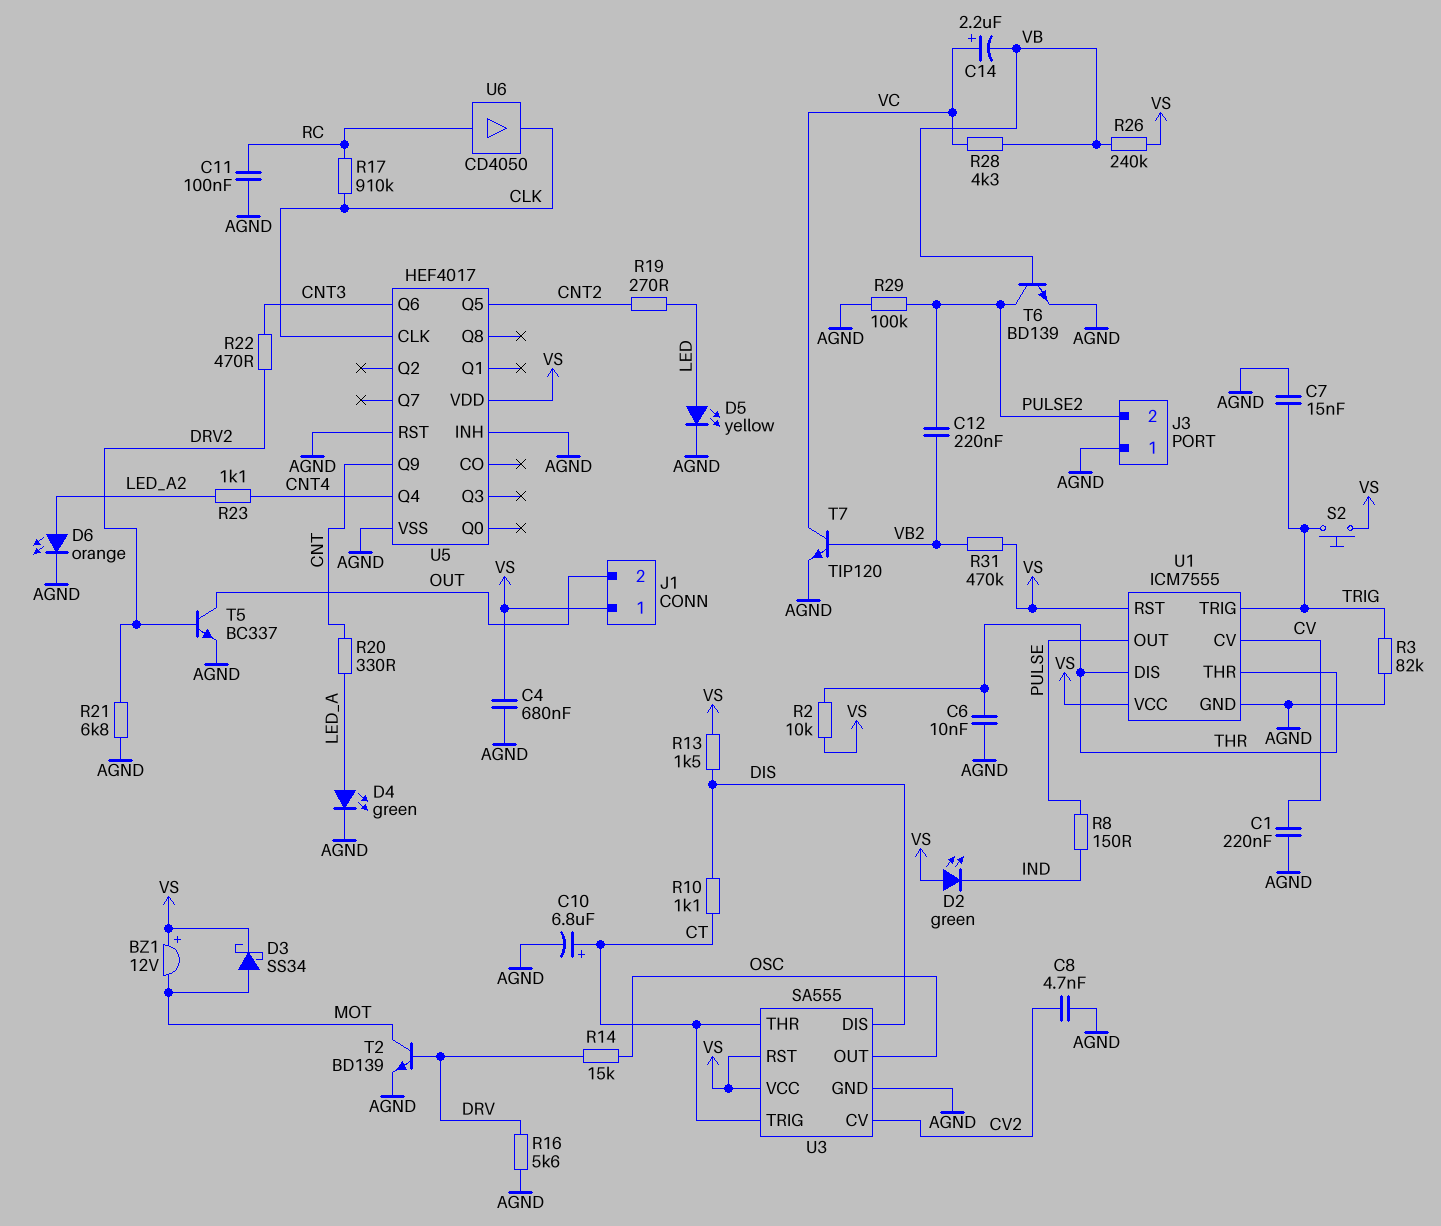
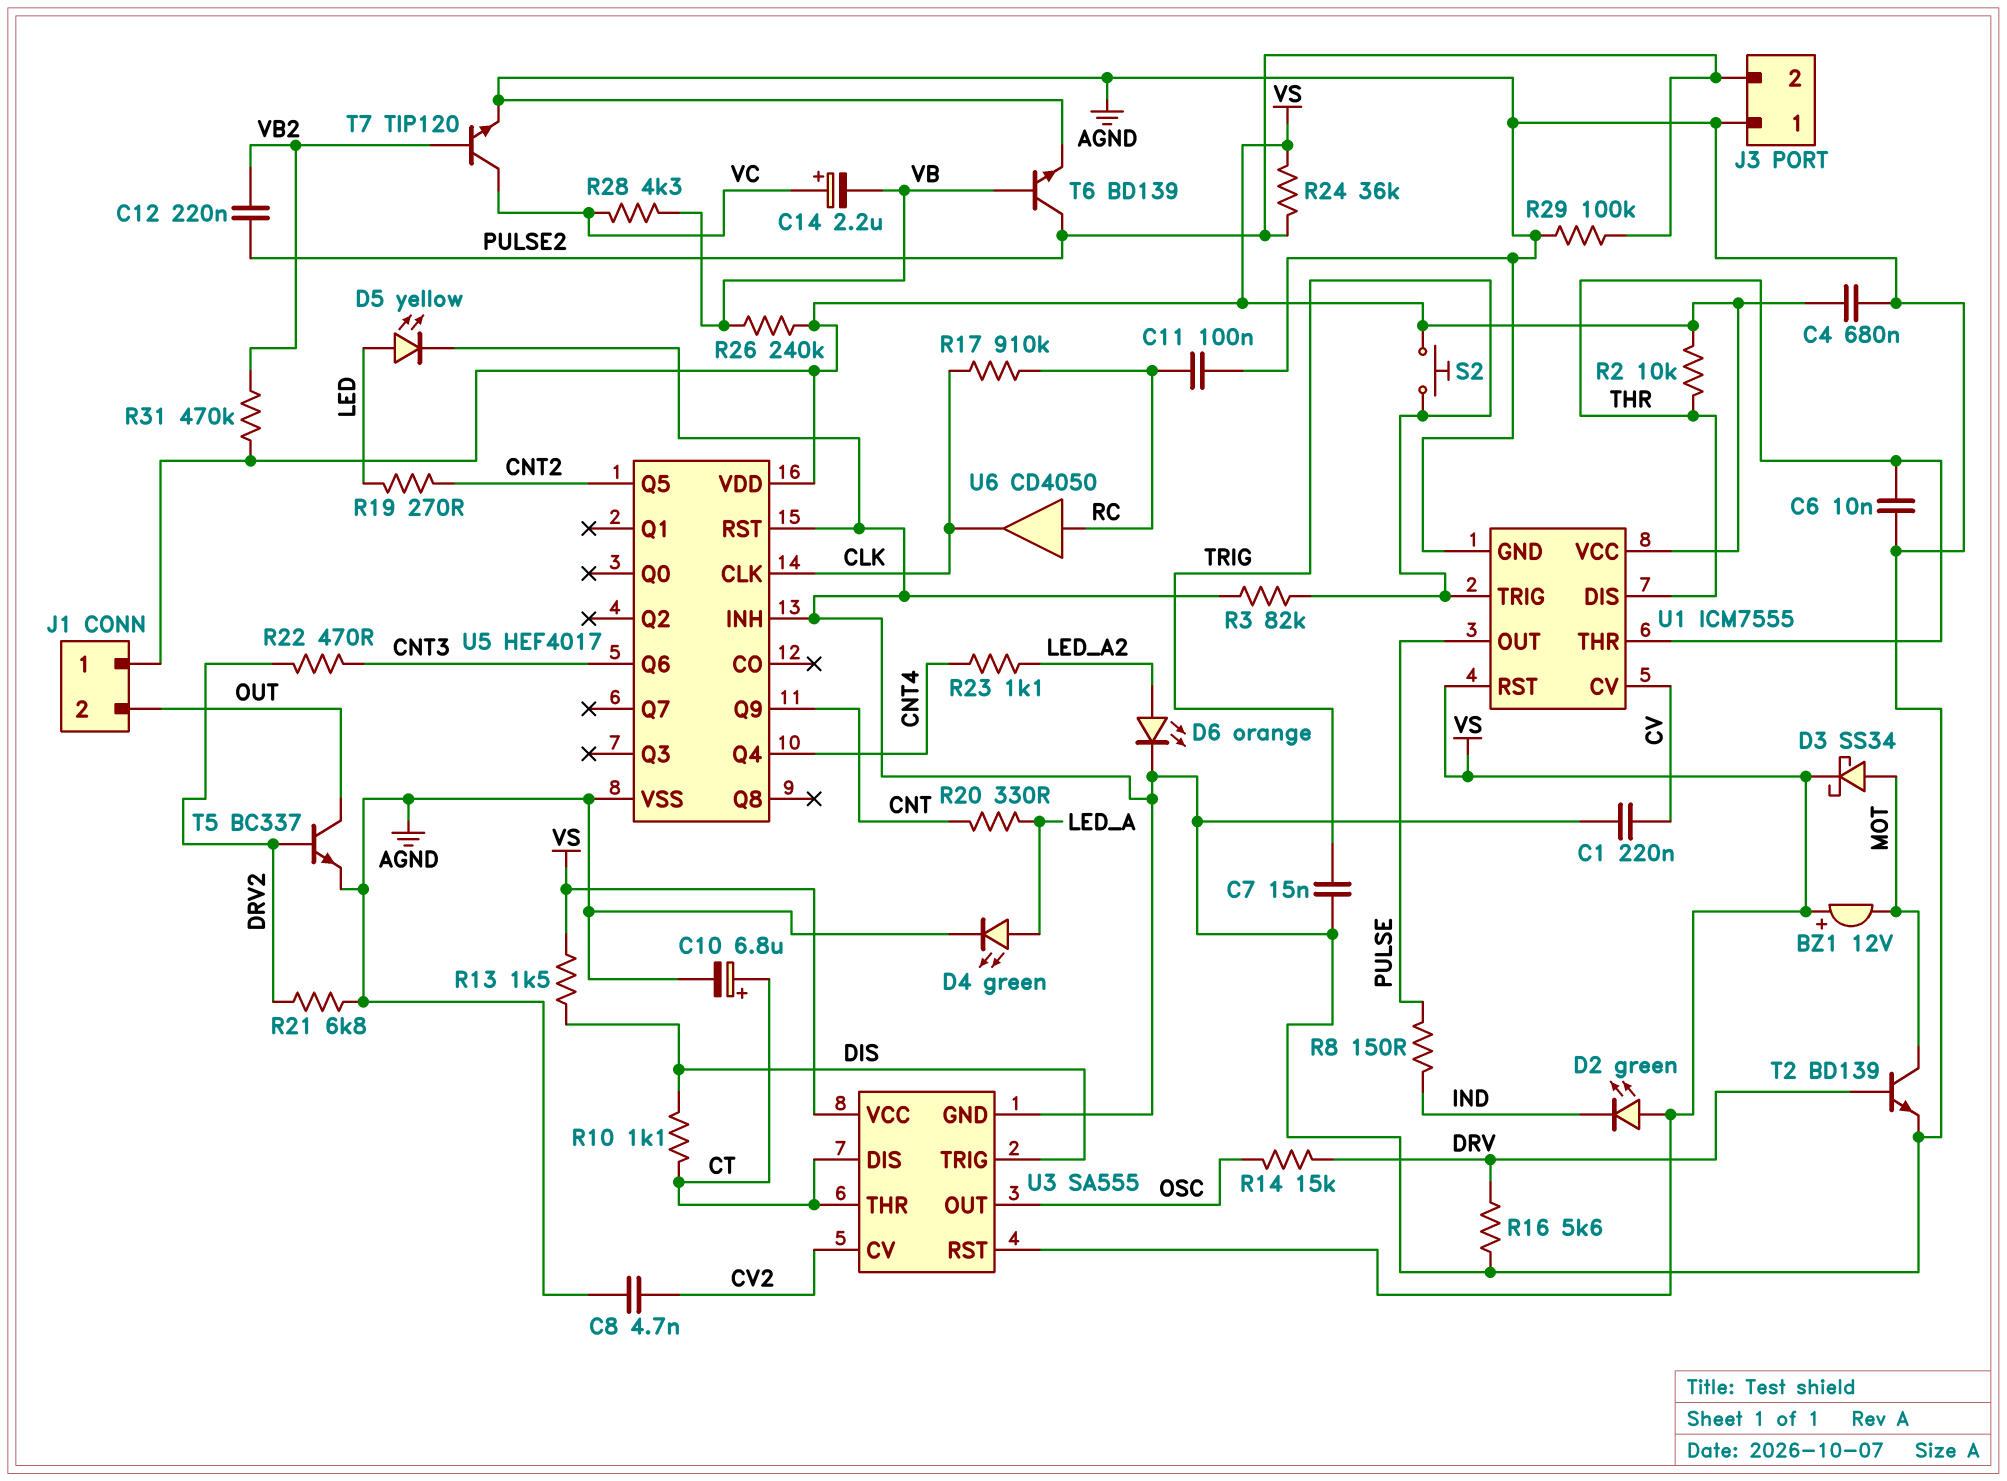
R24: none -> 36k (PULSE2, VS)
U3 pin DIS: DIS -> CT
U3 pin TRIG: CT -> DIS

